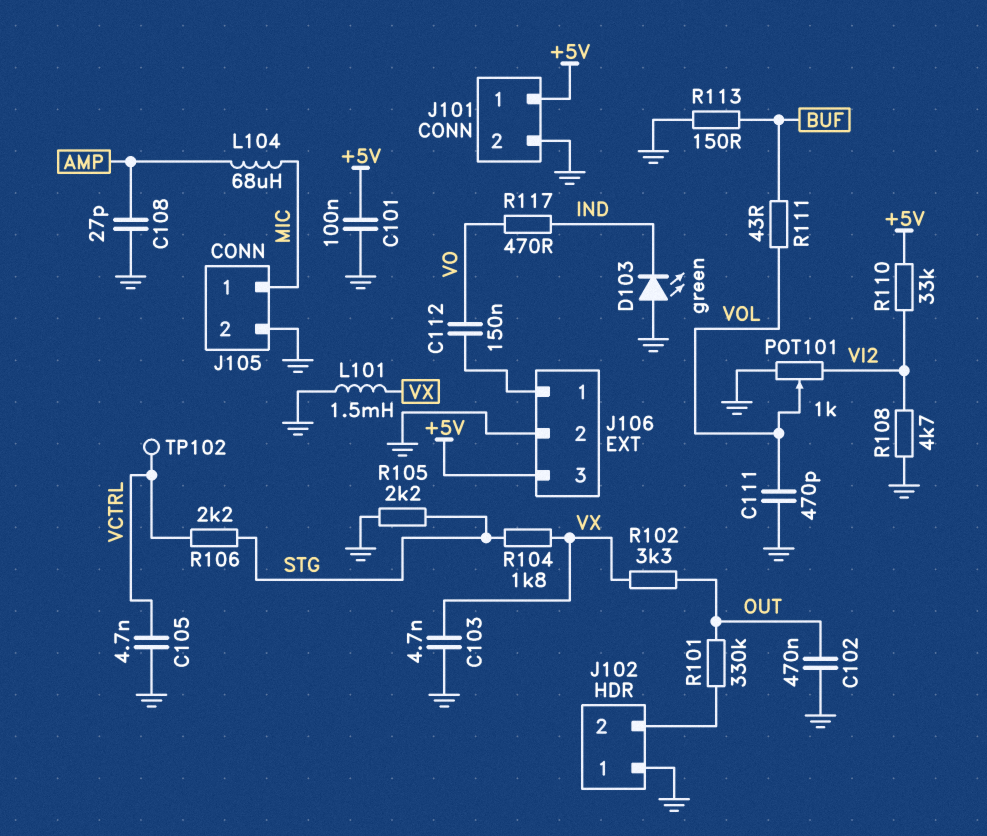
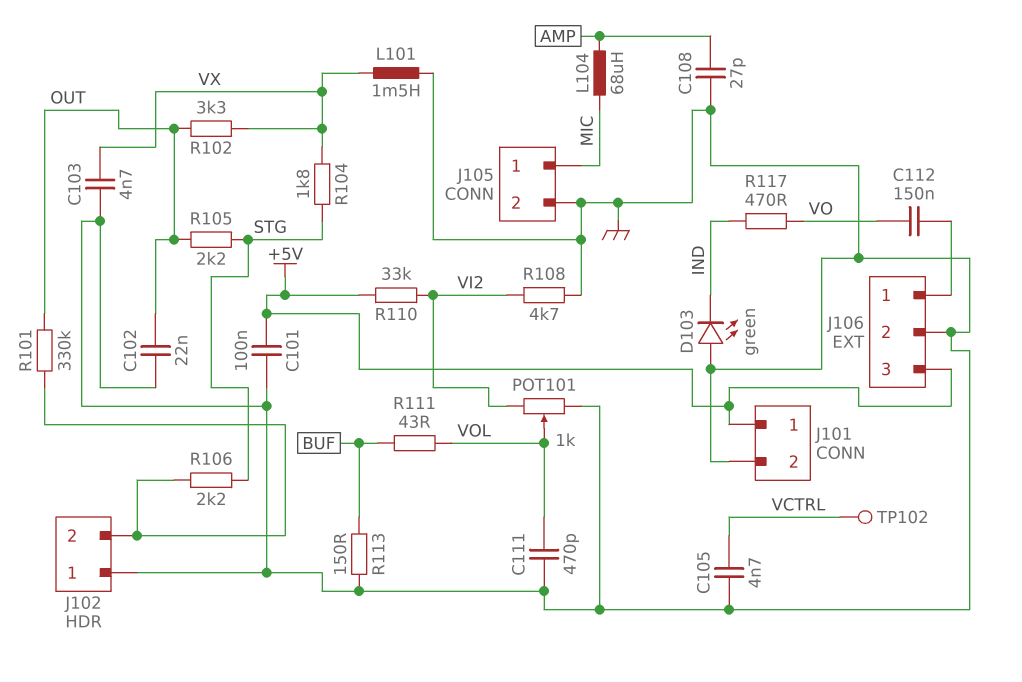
C102: 470nF (GND, OUT) -> 22nF (GND, OUT)
R105: 2.2k (GND, STG) -> 2.2k (OUT, STG)
R106: 2.2k (STG, VCTRL) -> 2.2k (J102/2, STG)

